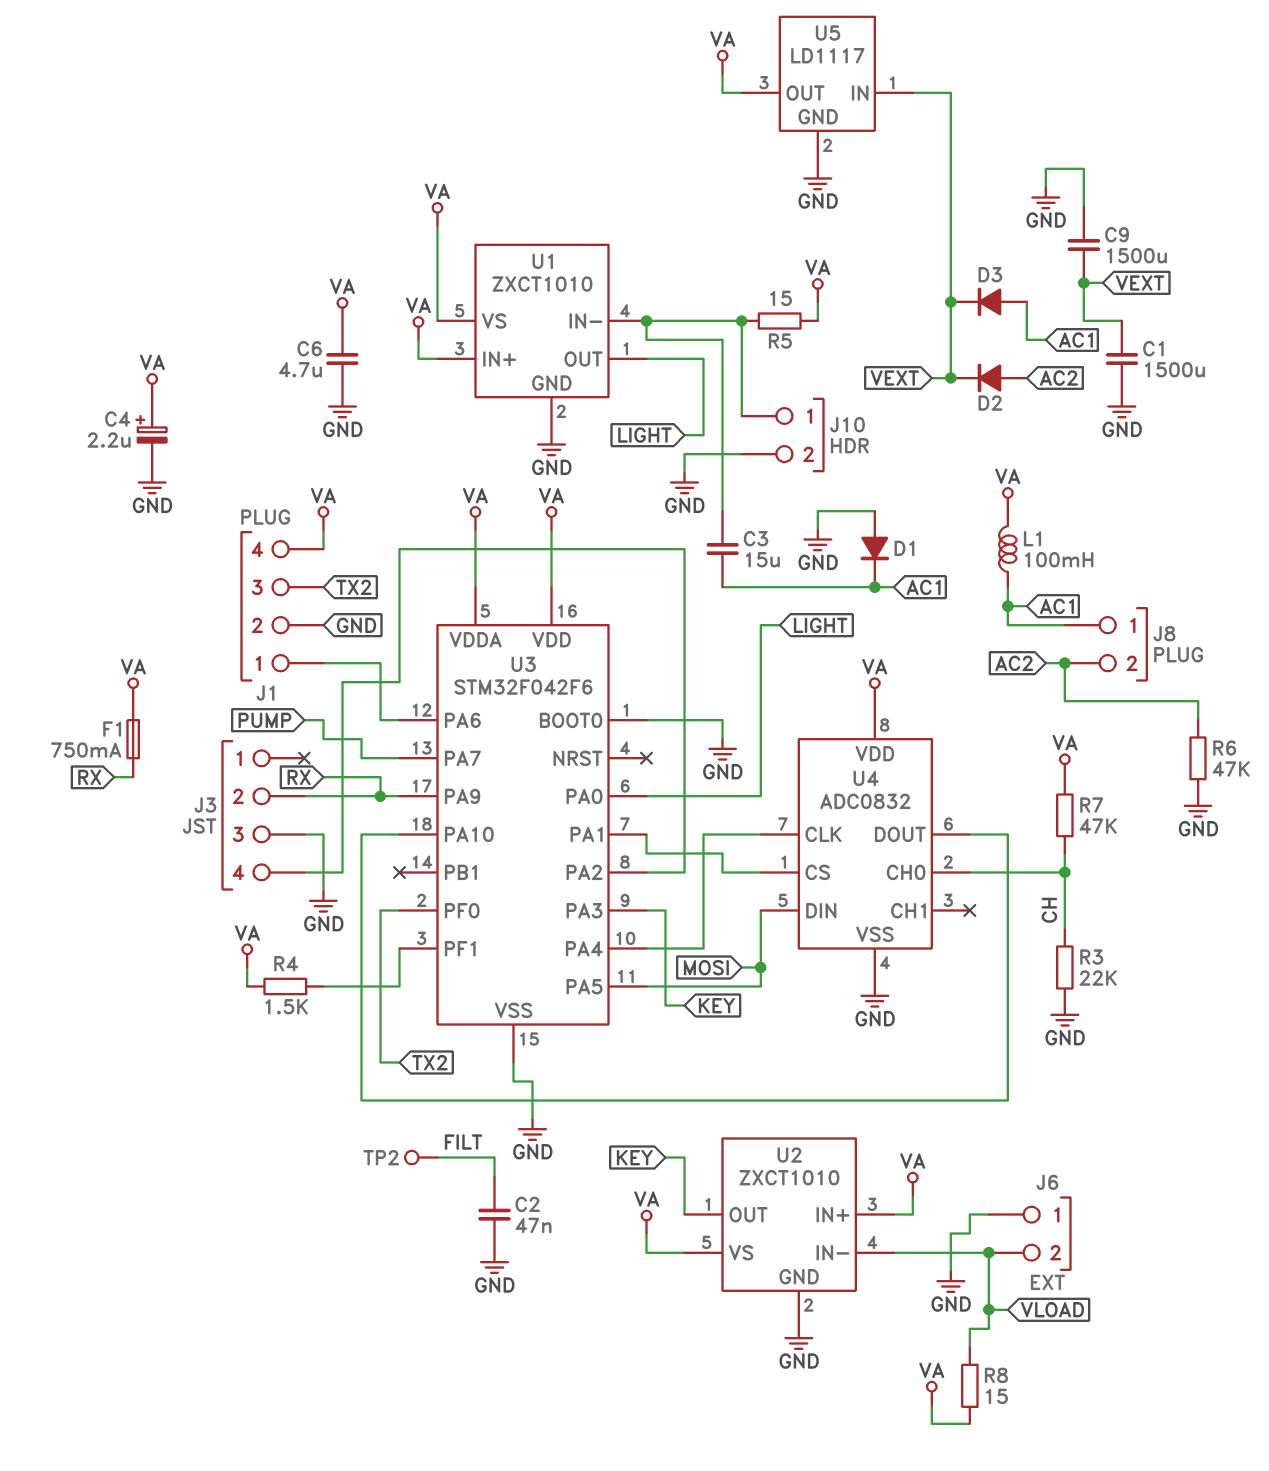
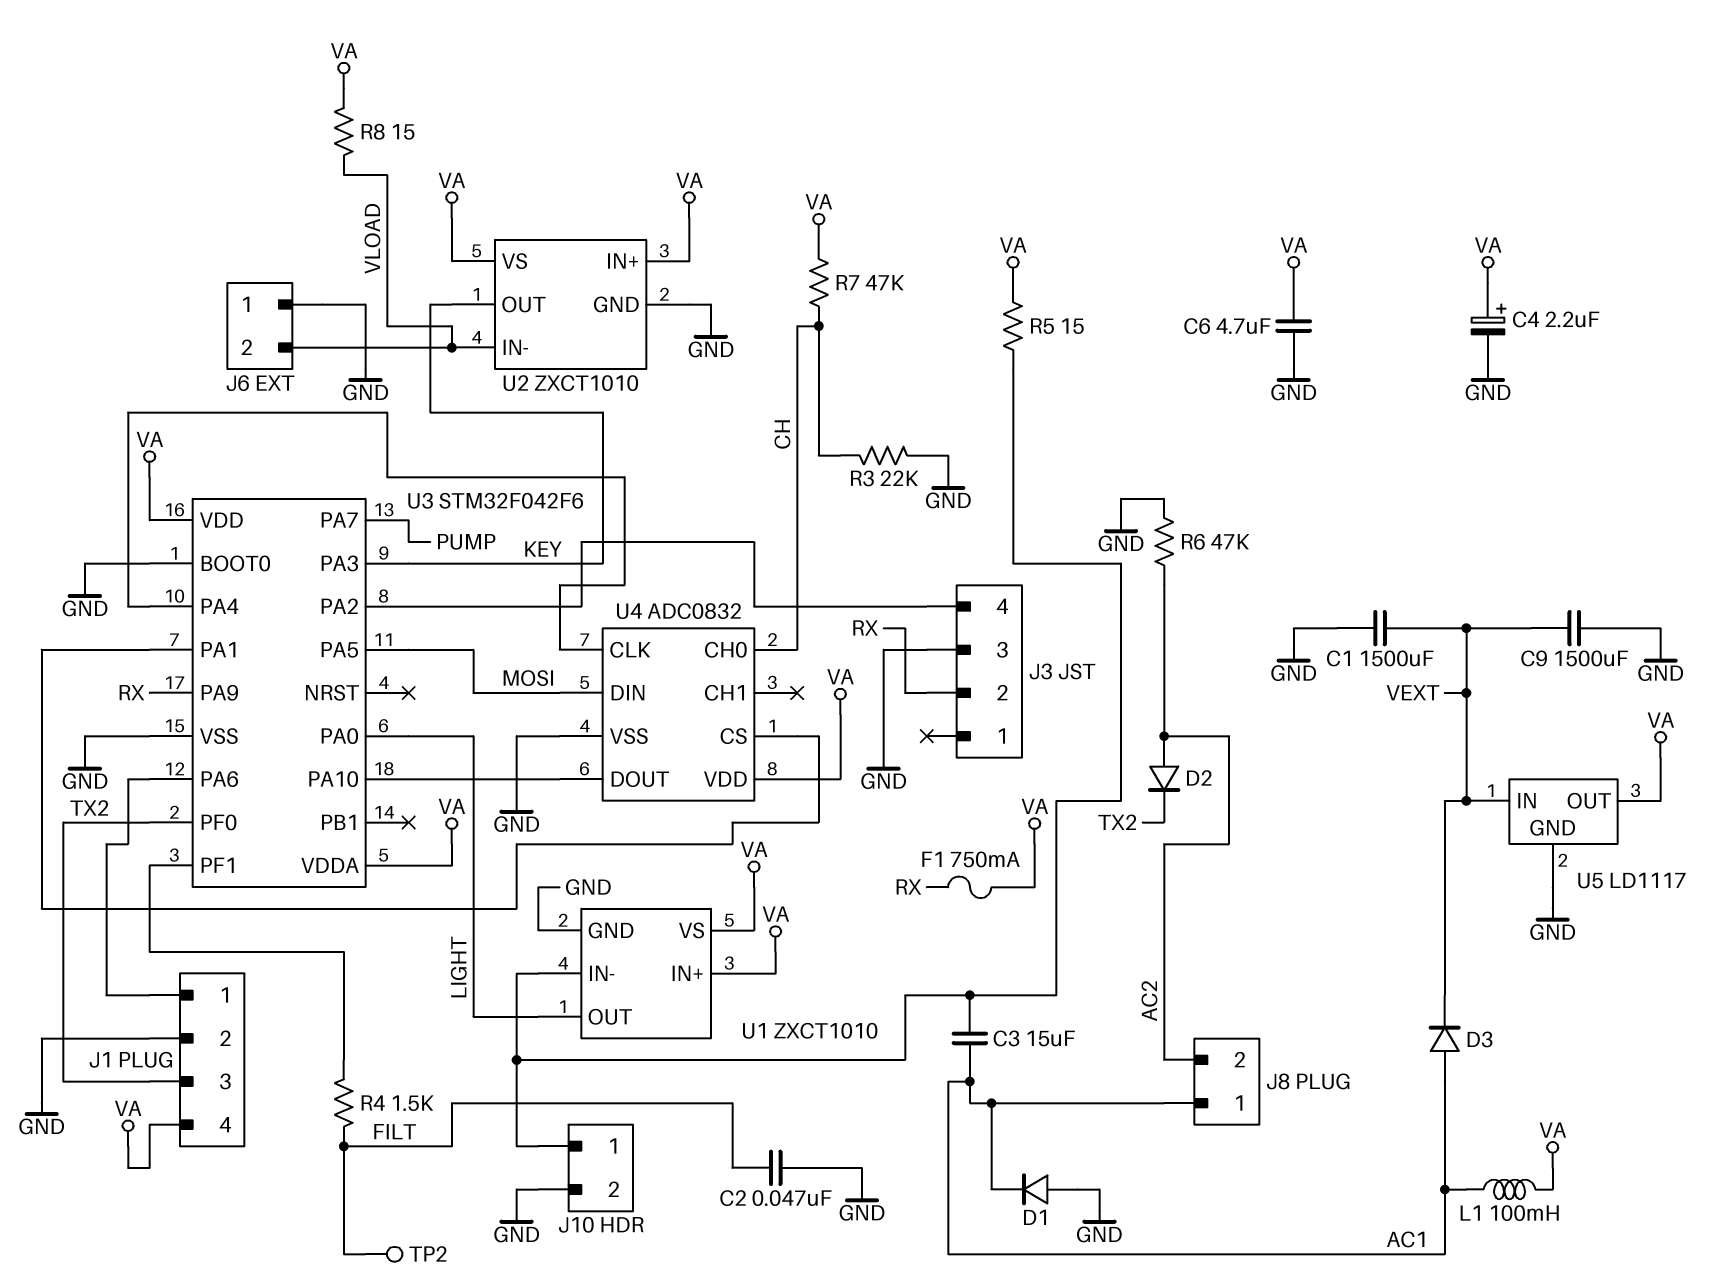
D2: diode (A AC2, K VEXT) -> diode (A AC2, K TX2)
R4: 1.5k (U3/PF1, VA) -> 1.5k (FILT, U3/PF1)

